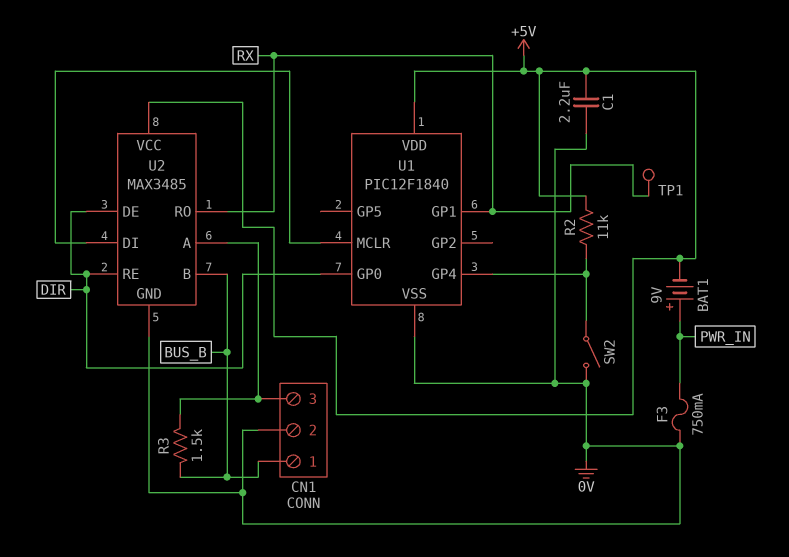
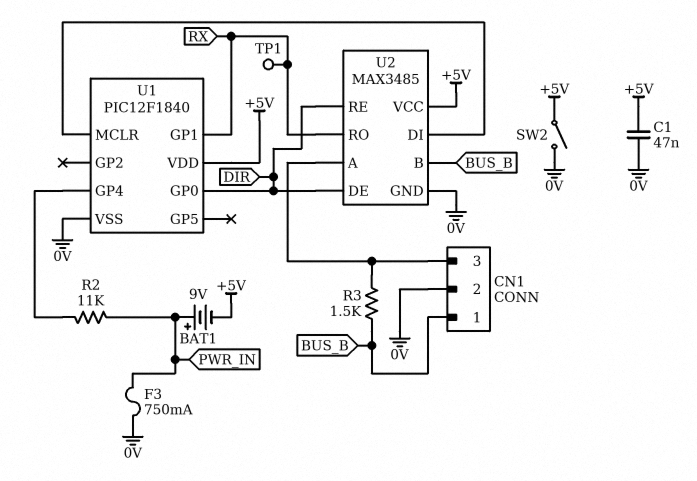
C1: 2.2uF (+5V, 0V) -> 47nF (+5V, 0V)
R2: 11k (+5V, U1/GP4) -> 11k (PWR_IN, U1/GP4)
SW2: switch (0V, U1/GP4) -> switch (+5V, 0V)

